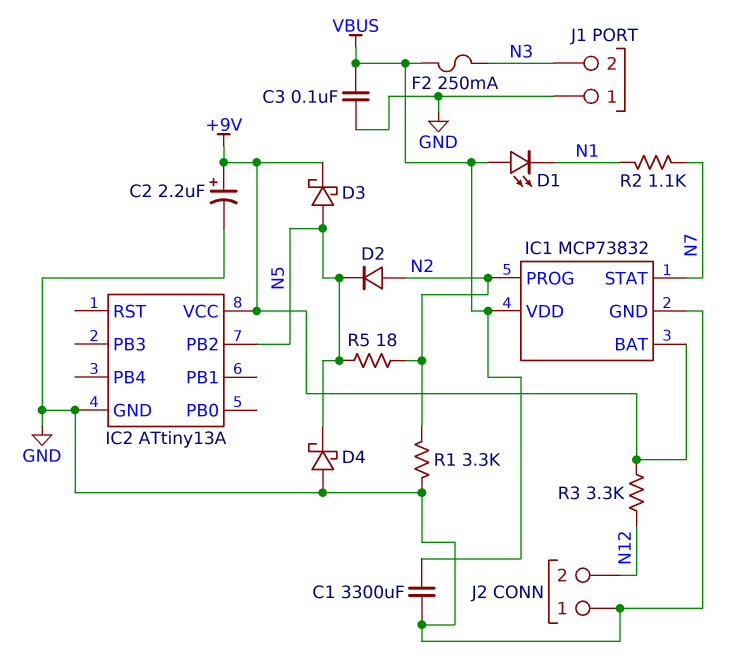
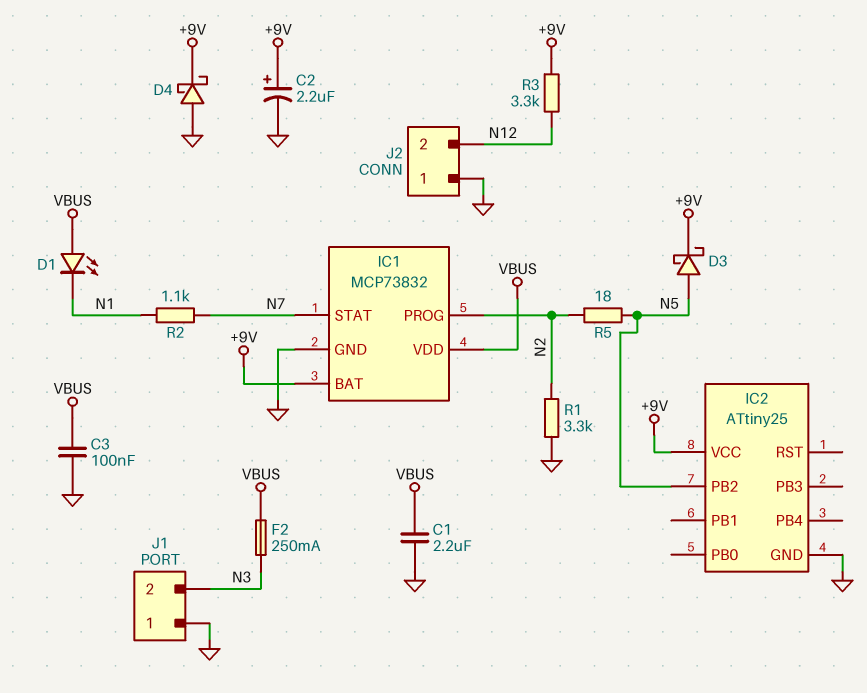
C1: 3300uF (GND, VBUS) -> 2.2uF (GND, VBUS)
D2: diode (A N2, K N5) -> none
D4: schottky (A GND, K N5) -> schottky (A GND, K +9V)
IC2: ATtiny13A -> ATtiny25

